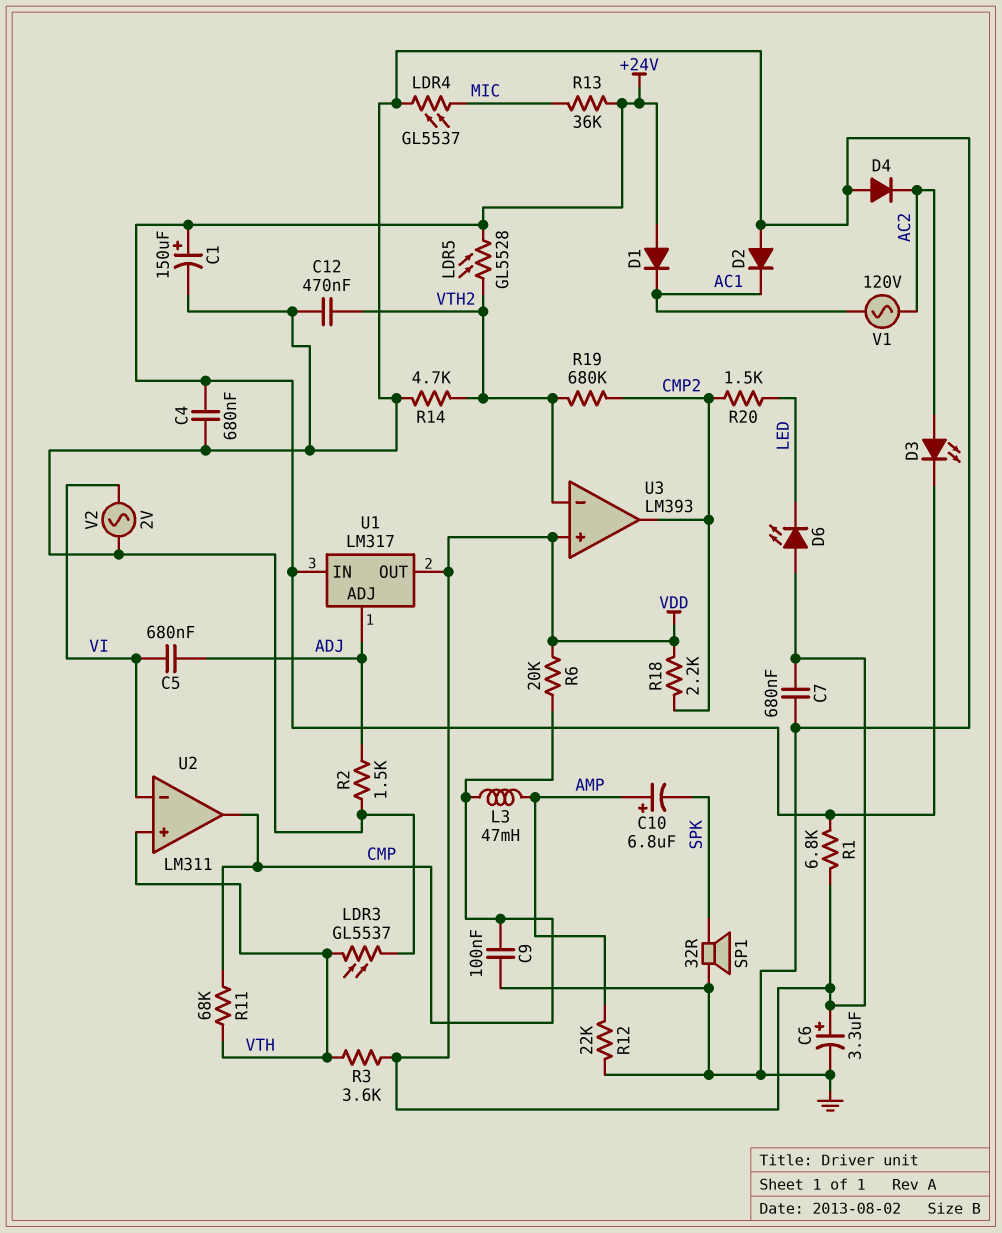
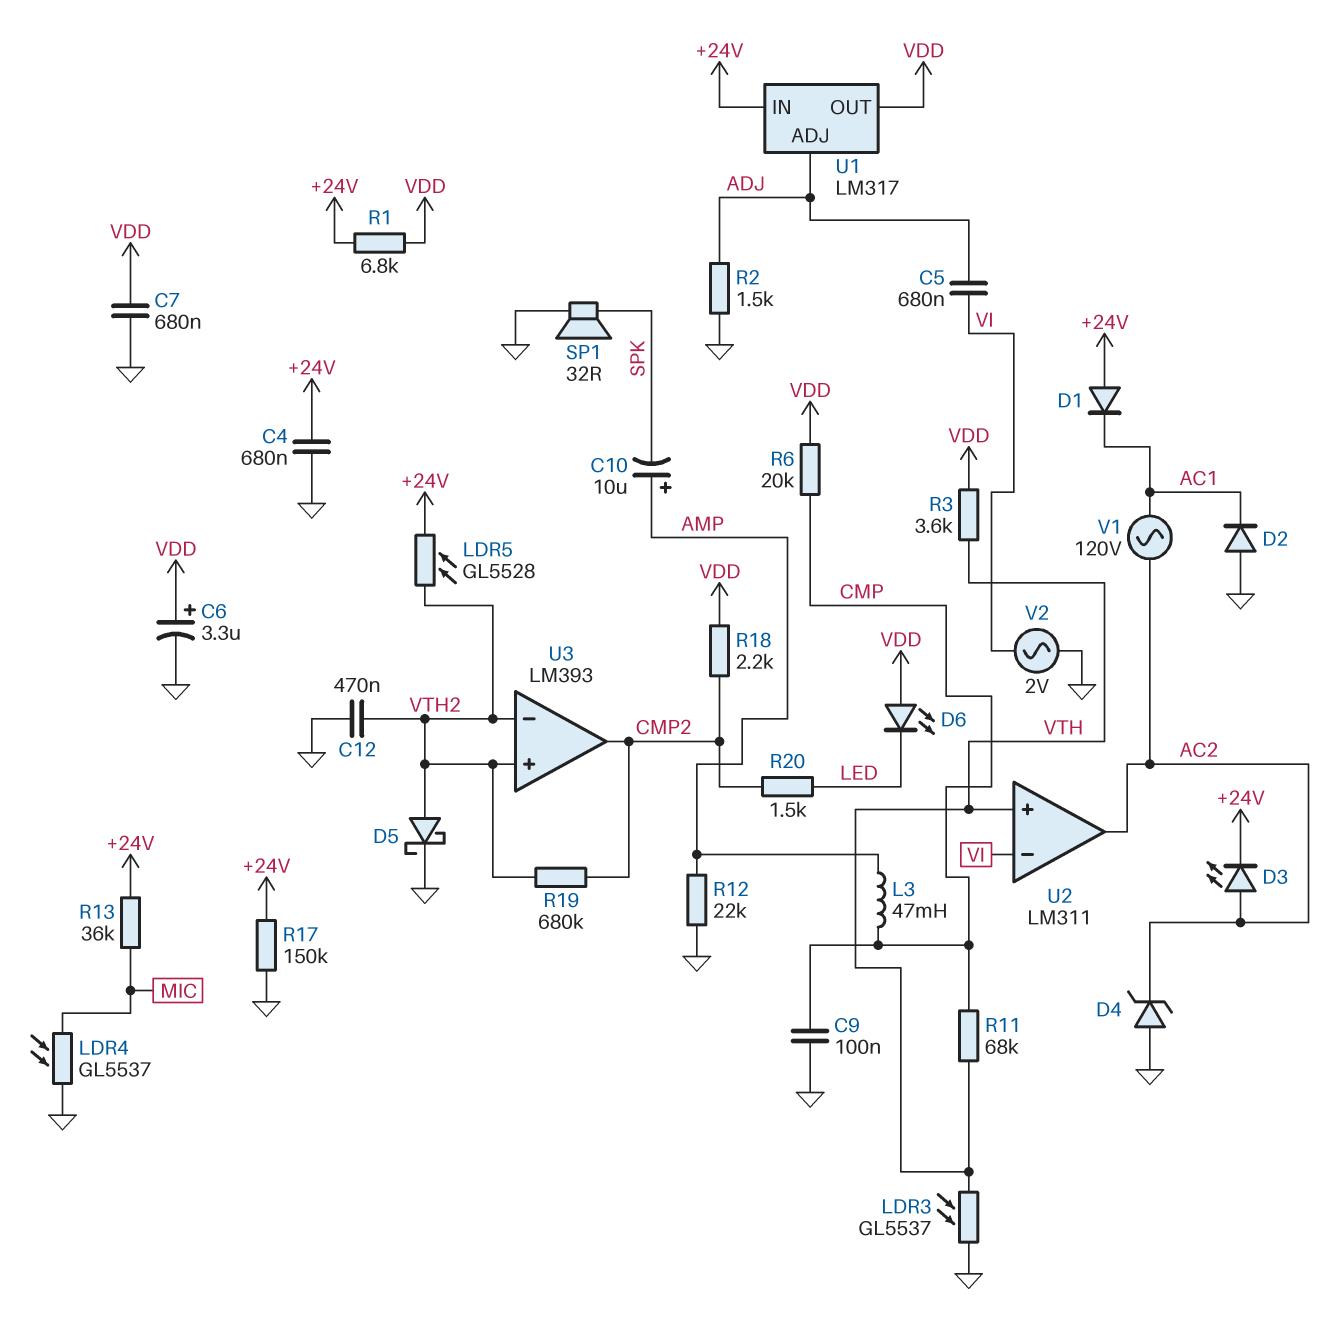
C1: 150uF (plus +24V, minus GND) -> none
C10: 6.8uF (plus AMP, minus SPK) -> 10uF (plus AMP, minus SPK)
D4: diode (A GND, K AC2) -> zener (A GND, K AC2)
D5: none -> schottky (A VTH2, K GND)
R14: 4.7k (GND, VTH2) -> none
R17: none -> 150k (+24V, GND)
U2 pin out: CMP -> AC2
U3 pin in+: VDD -> VTH2

